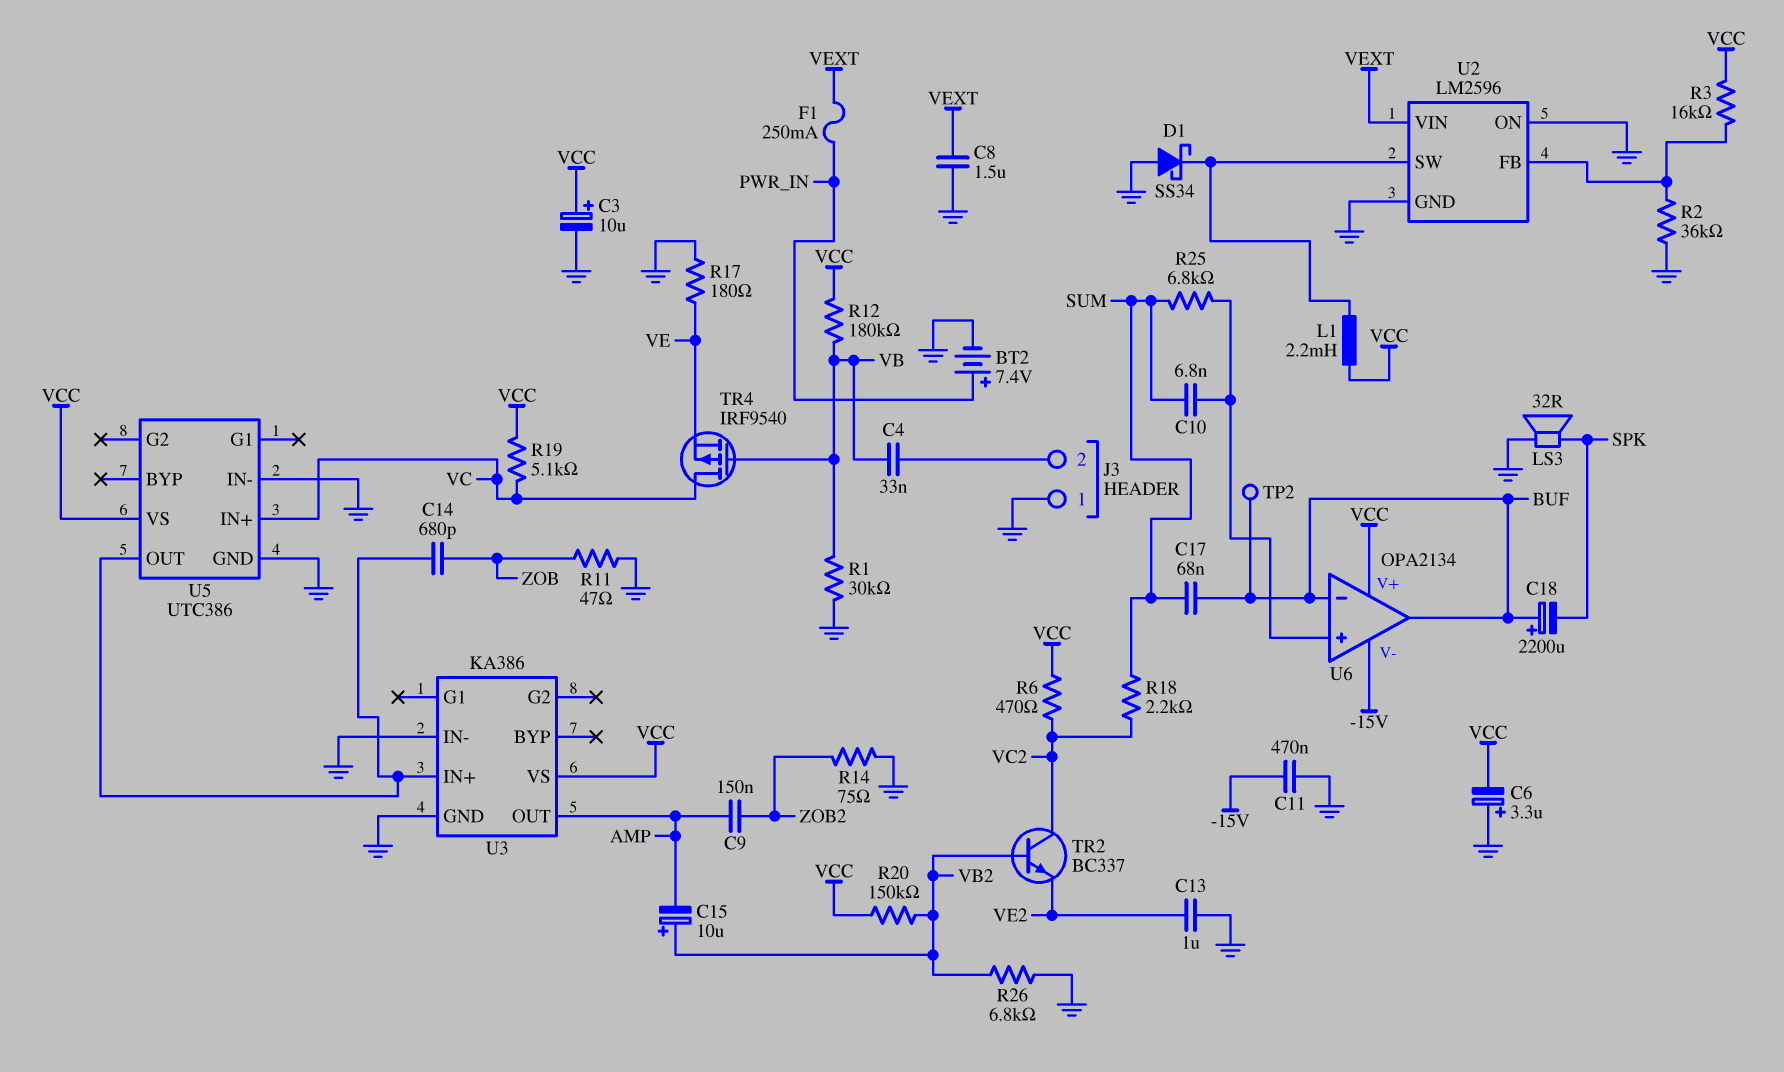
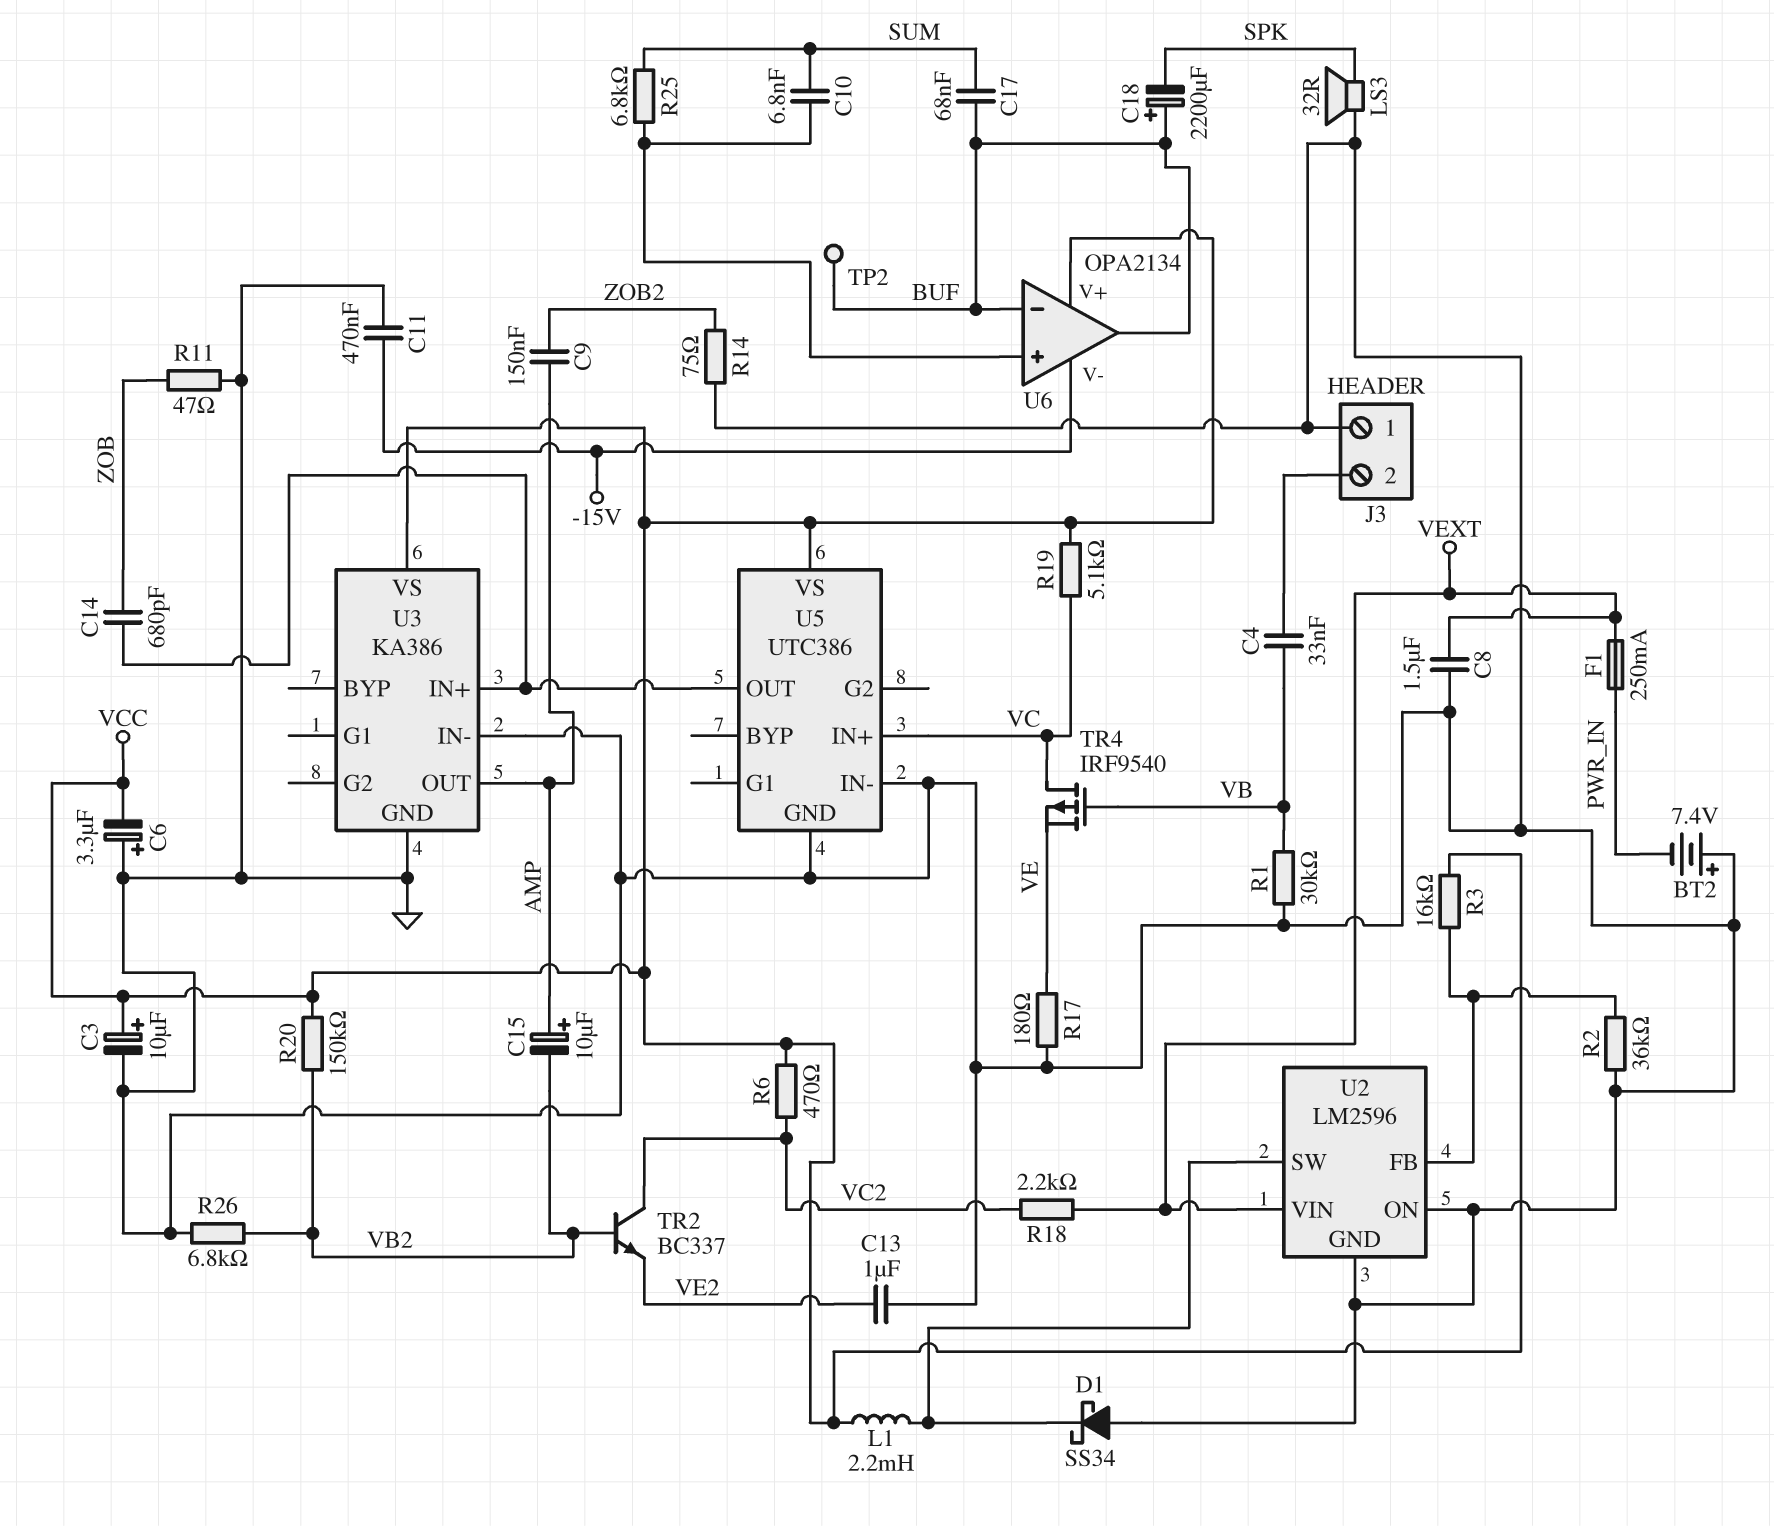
BT2: 7.4V (plus PWR_IN, minus GND) -> 7.4V (plus GND, minus PWR_IN)
C15: 10uF (plus VB2, minus AMP) -> 10uF (plus AMP, minus VB2)
R12: 180k (VB, VCC) -> none
R18: 2.2k (SUM, VC2) -> 2.2k (VC2, VEXT)

